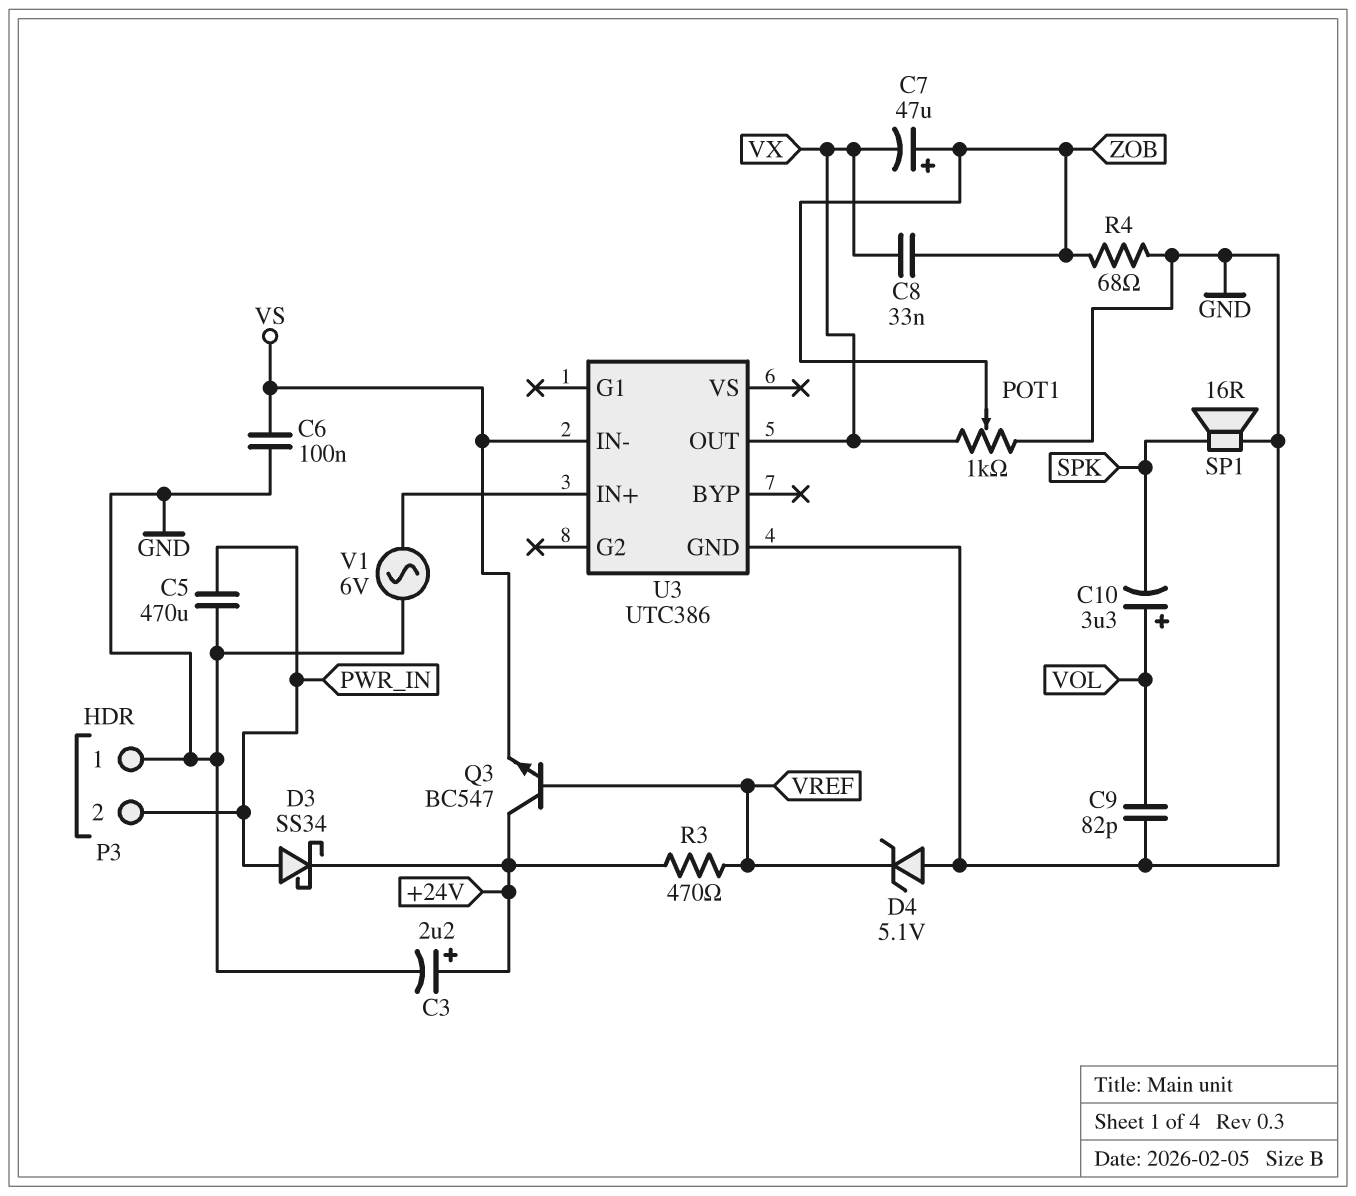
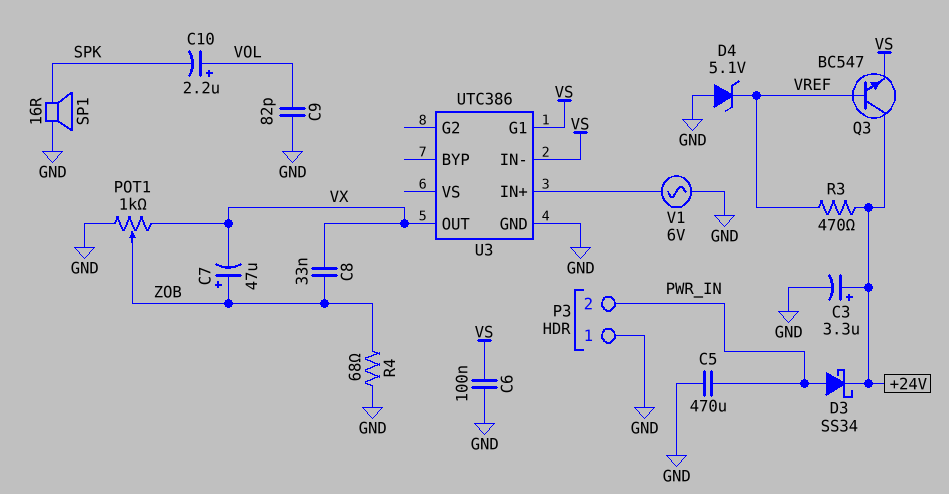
C3: 2.2uF (plus +24V, minus GND) -> 3.3uF (plus +24V, minus GND)
C10: 3.3uF (plus VOL, minus SPK) -> 2.2uF (plus VOL, minus SPK)
U3 pin G1: none -> VS

